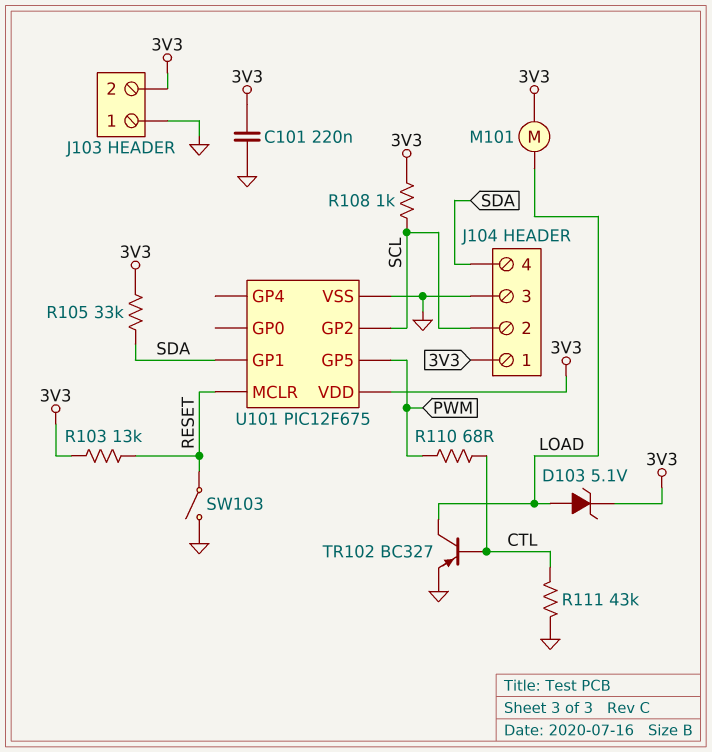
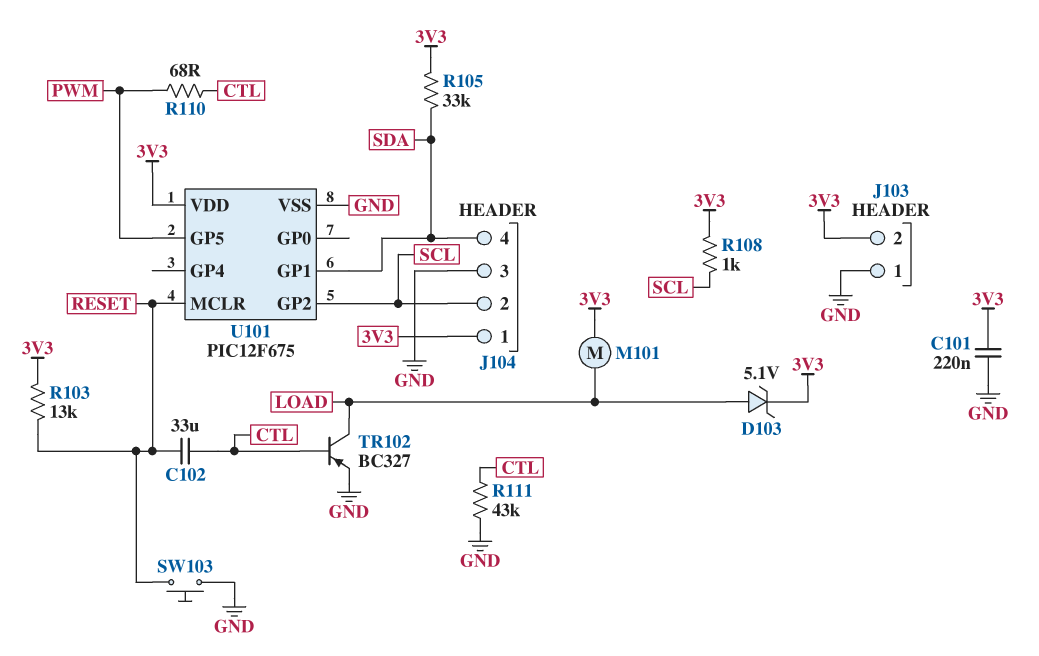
C102: none -> 33uF (CTL, RESET)
SW103: switch (GND, RESET) -> button (GND, RESET)

